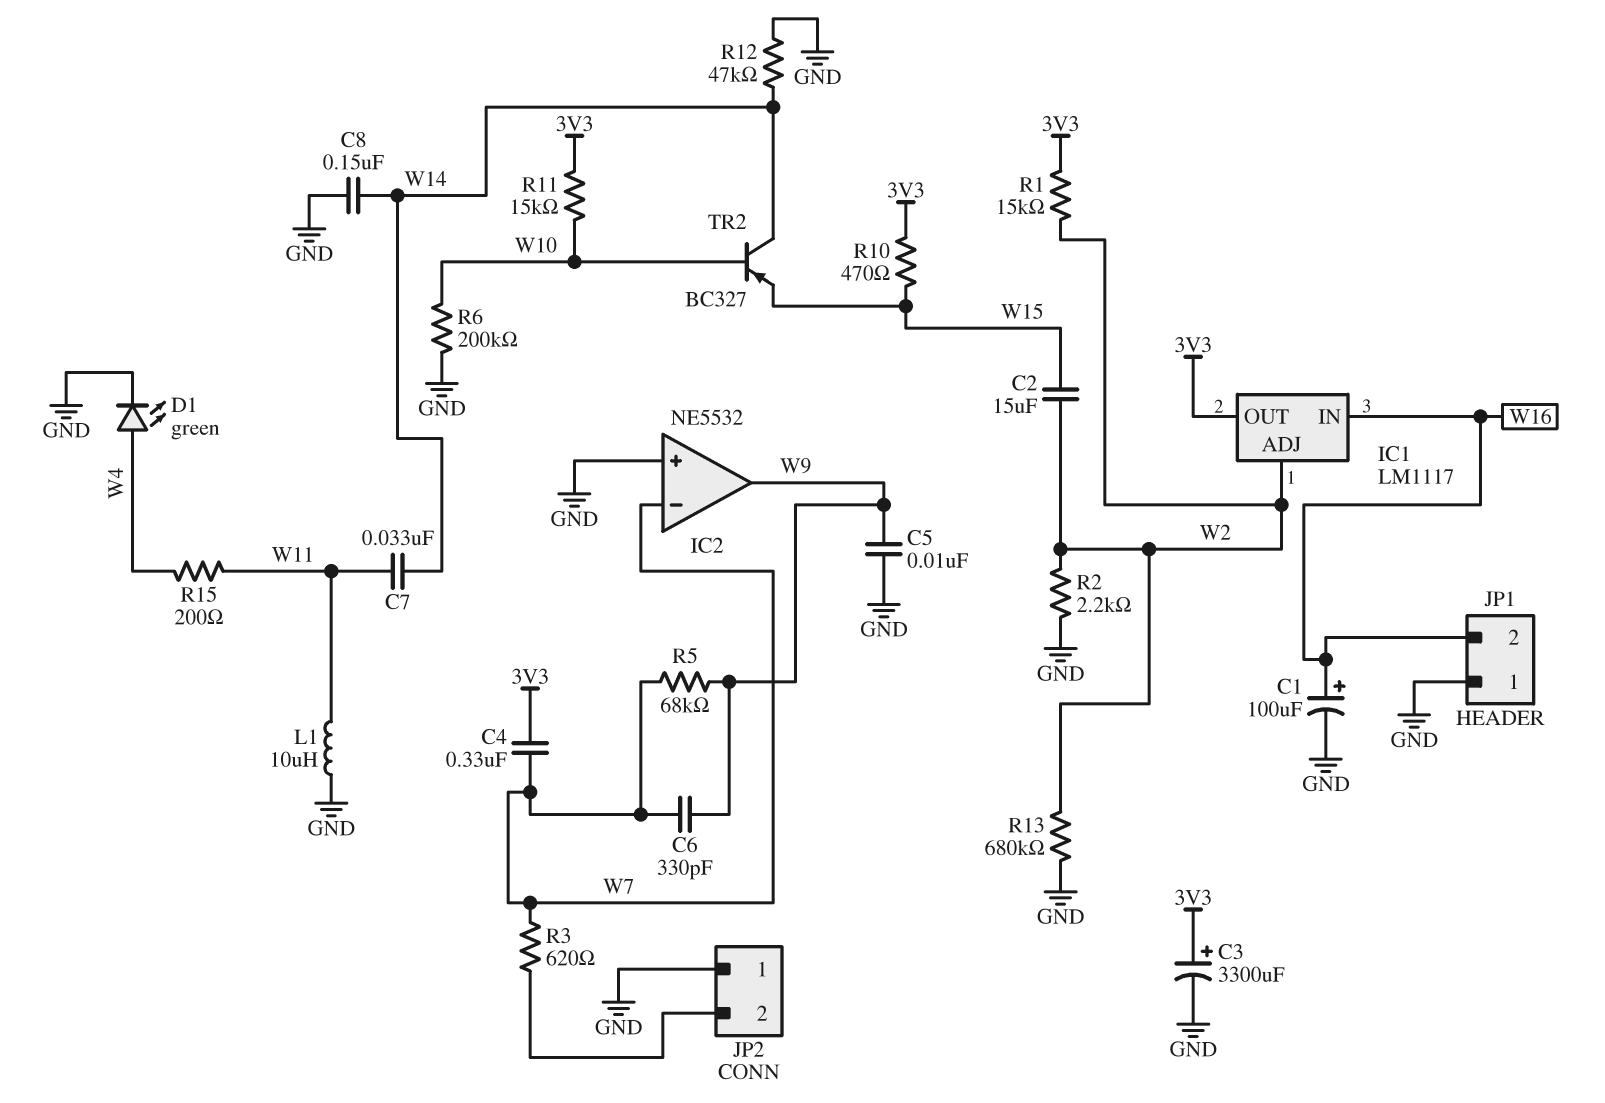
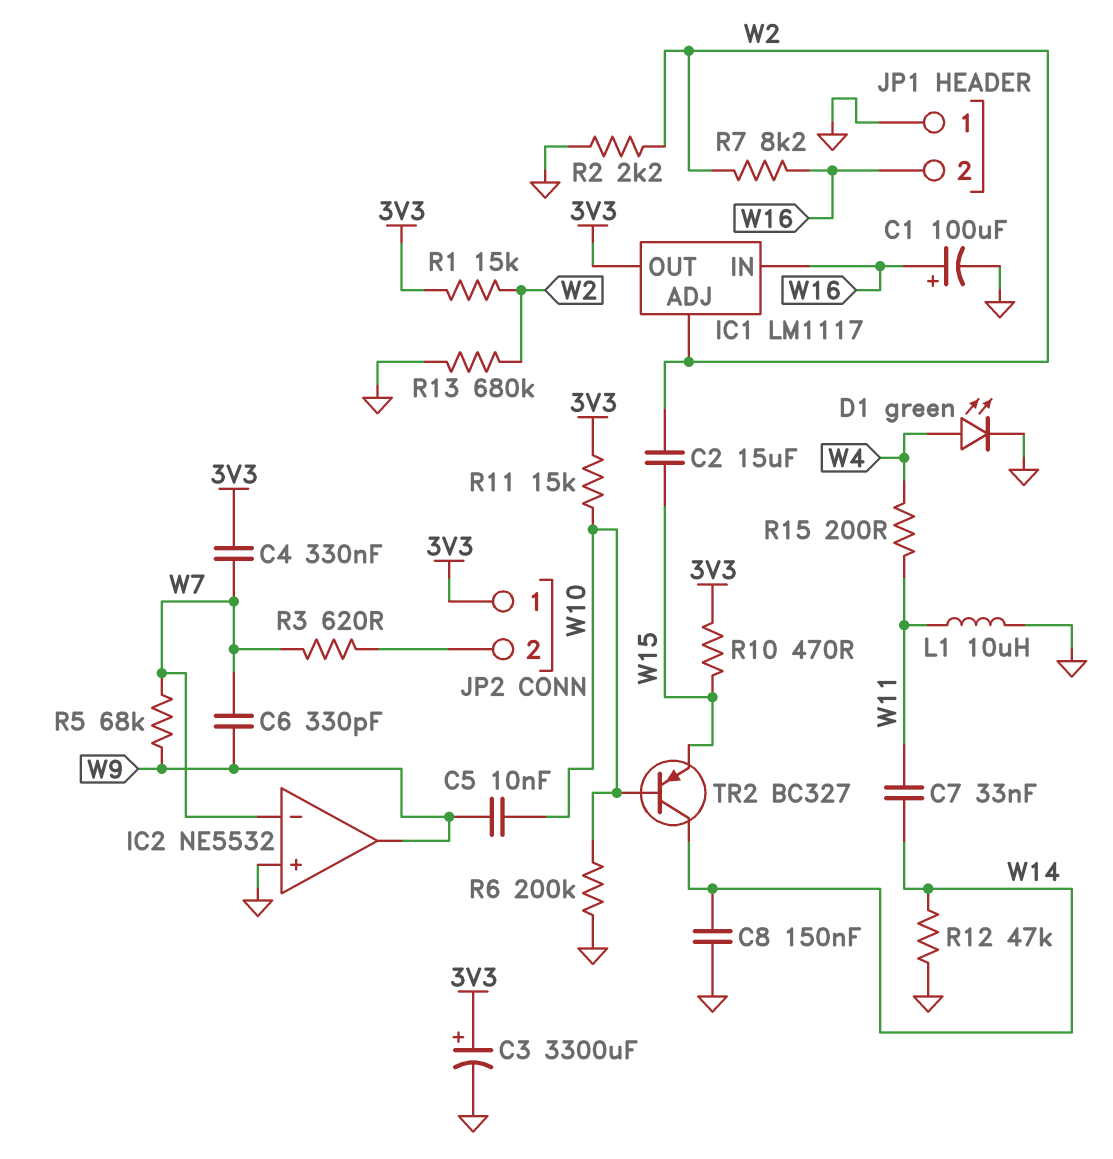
C5: 10nF (GND, W9) -> 10nF (W9, W10)
JP2 pin 1: GND -> 3V3
R7: none -> 8.2k (W2, W16)

